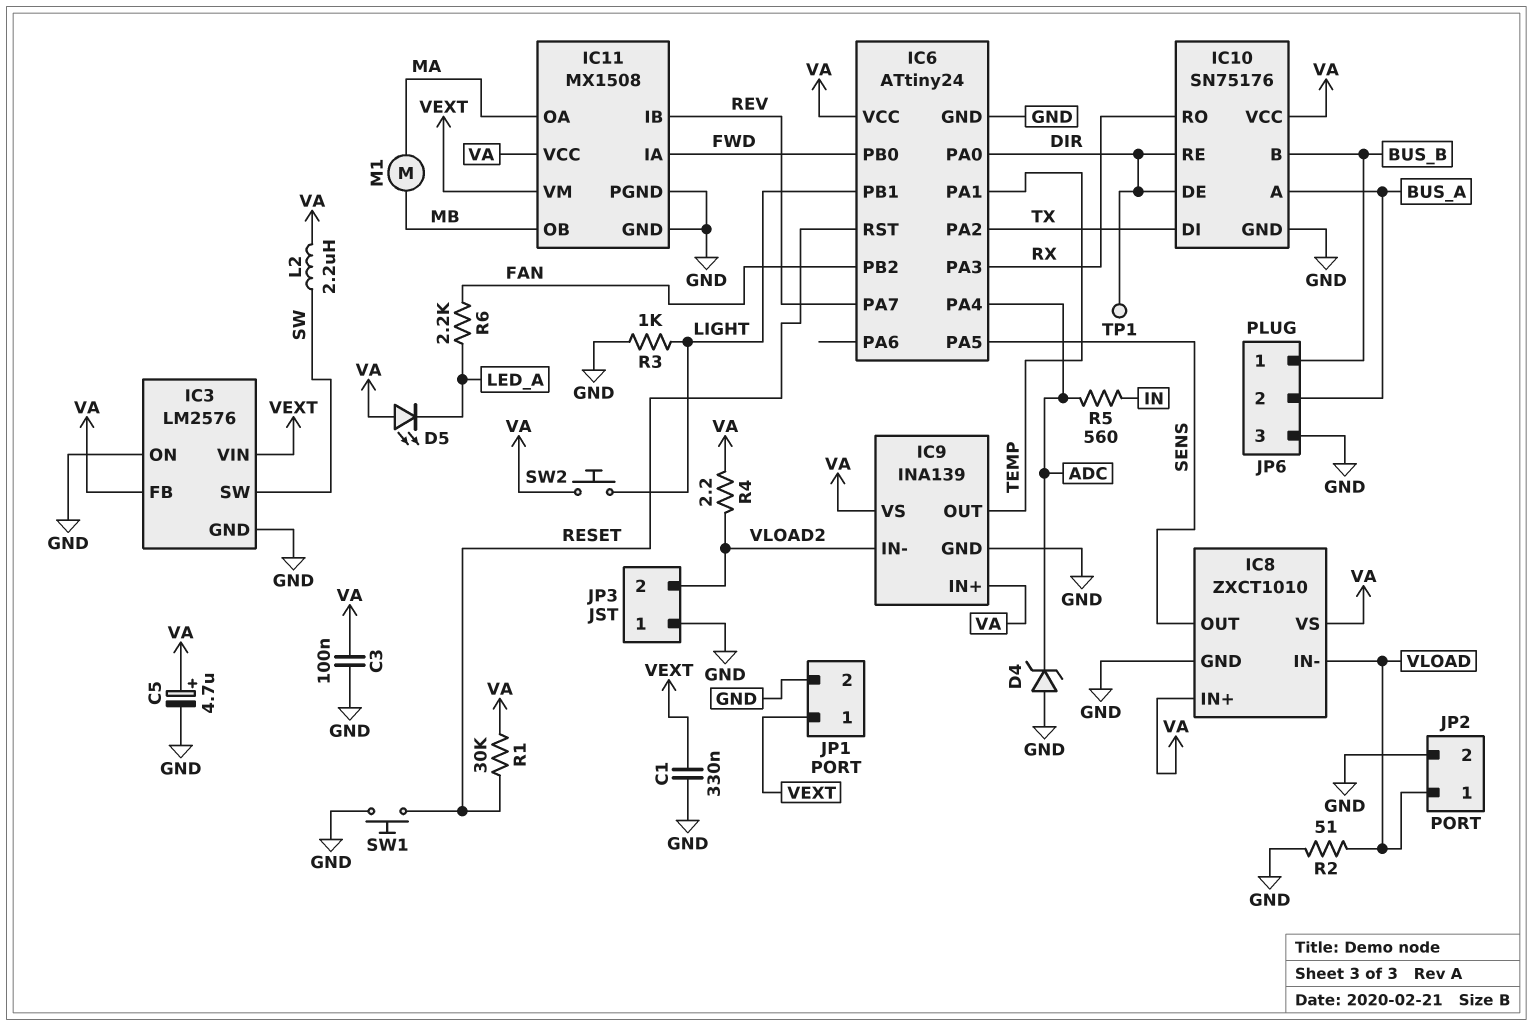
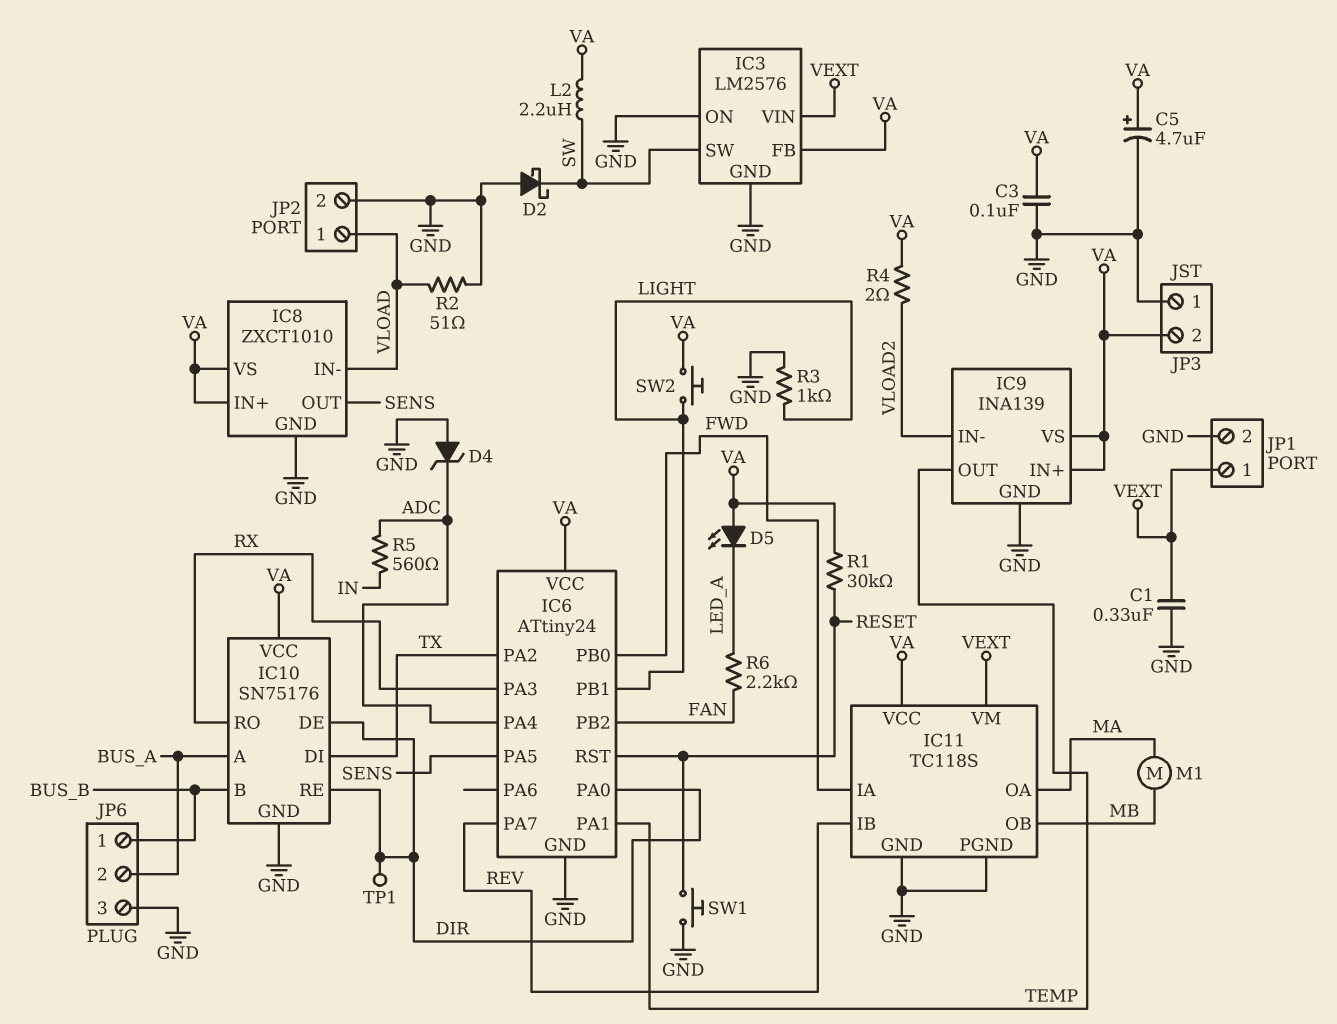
D2: none -> schottky (A GND, K SW)
IC11: MX1508 -> TC118S
JP3 pin 2: VLOAD2 -> VA
R4: 2.2 (VA, VLOAD2) -> 2 (VA, VLOAD2)

